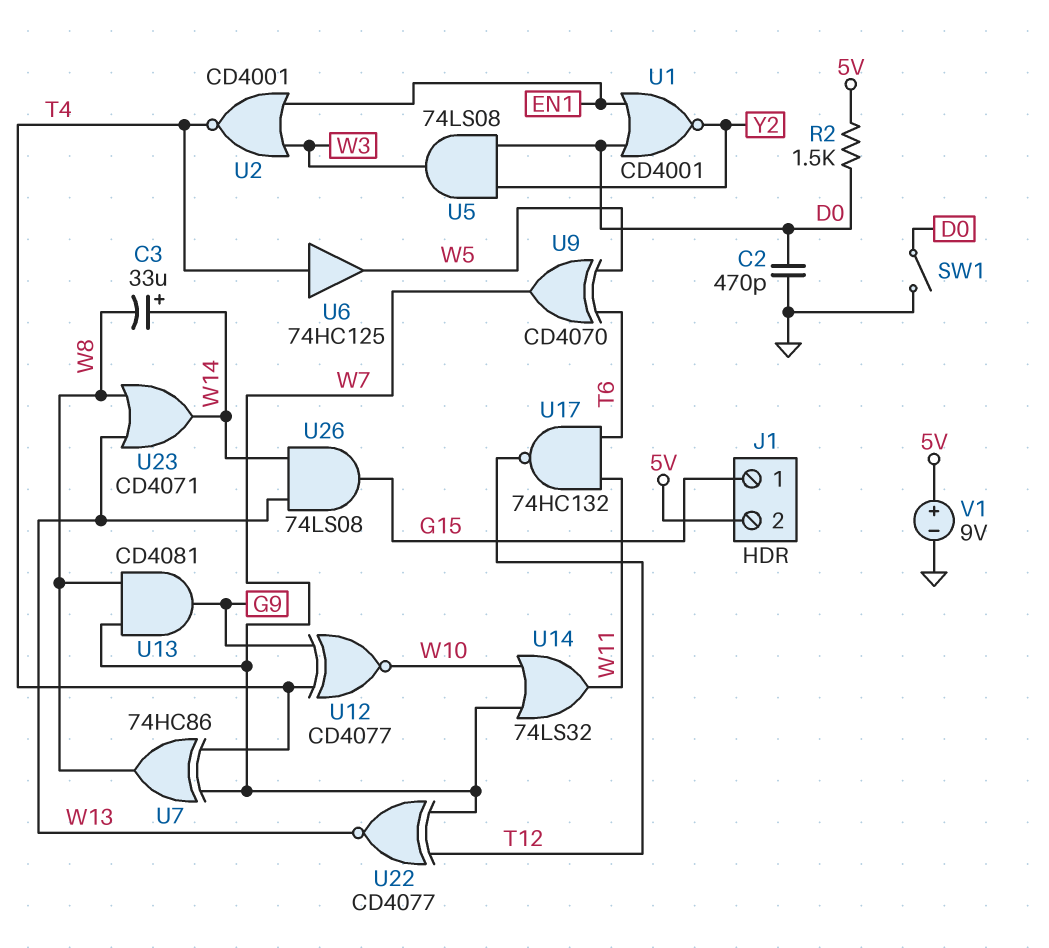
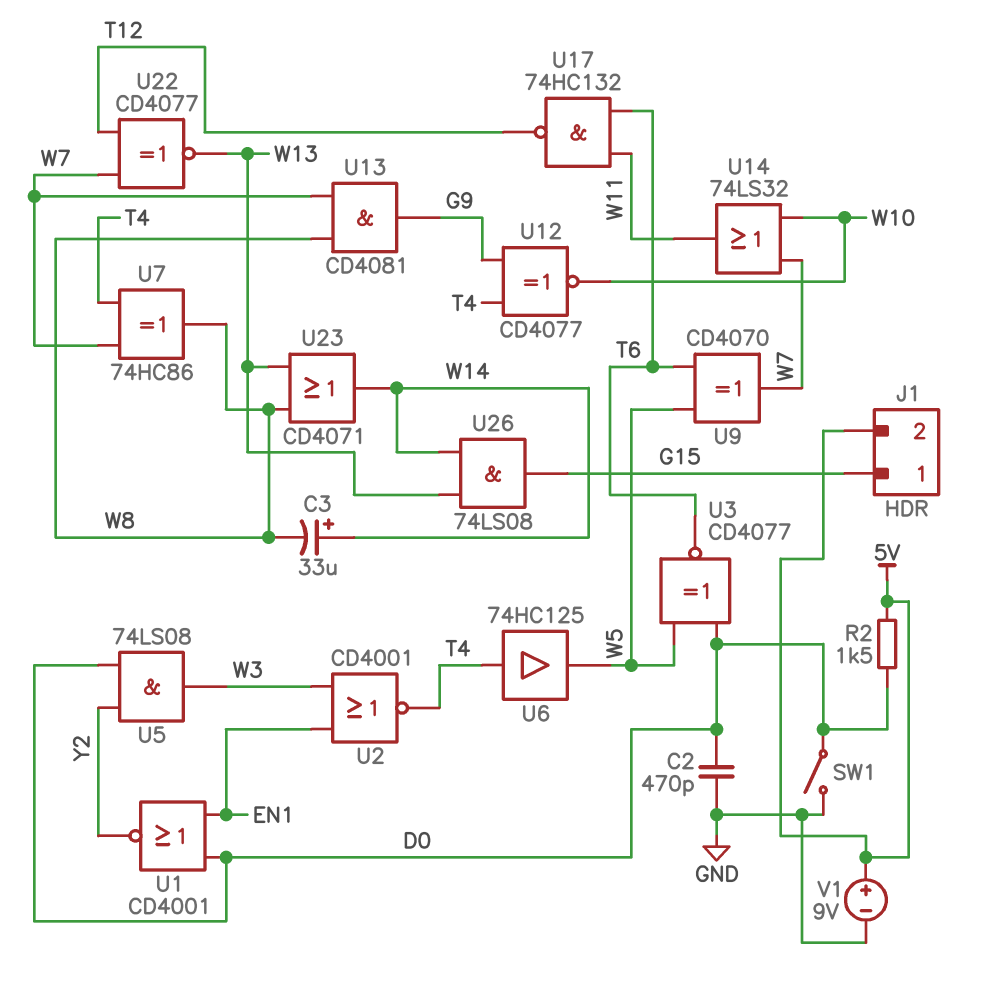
U3: none -> XNOR CD4077 (in D0, in W5, out T6)

